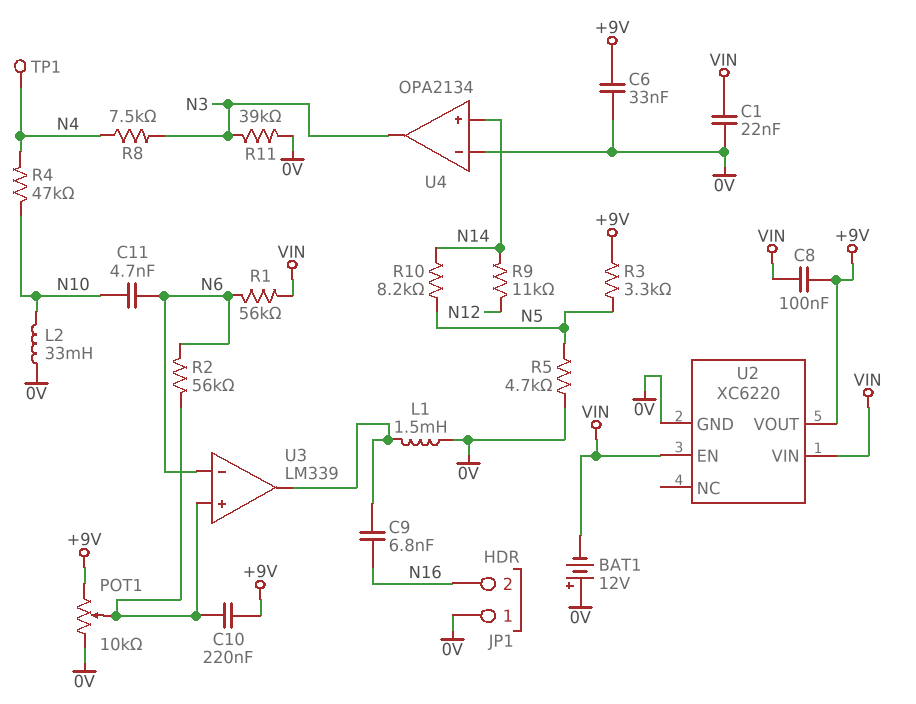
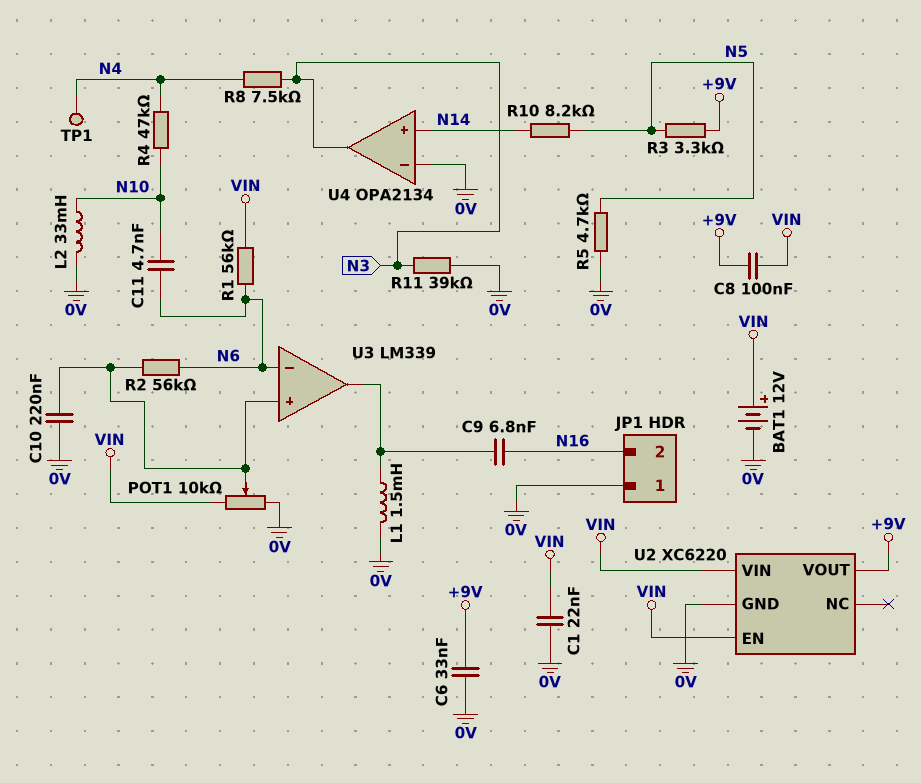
BAT1: 12V (plus 0V, minus VIN) -> 12V (plus VIN, minus 0V)
C10: 220nF (+9V, U3/in+) -> 220nF (0V, U3/in+)
POT1: 10k (+9V, 0V, wiper U3/in+) -> 10k (0V, VIN, wiper U3/in+)
R9: 11k (N12, N14) -> none

